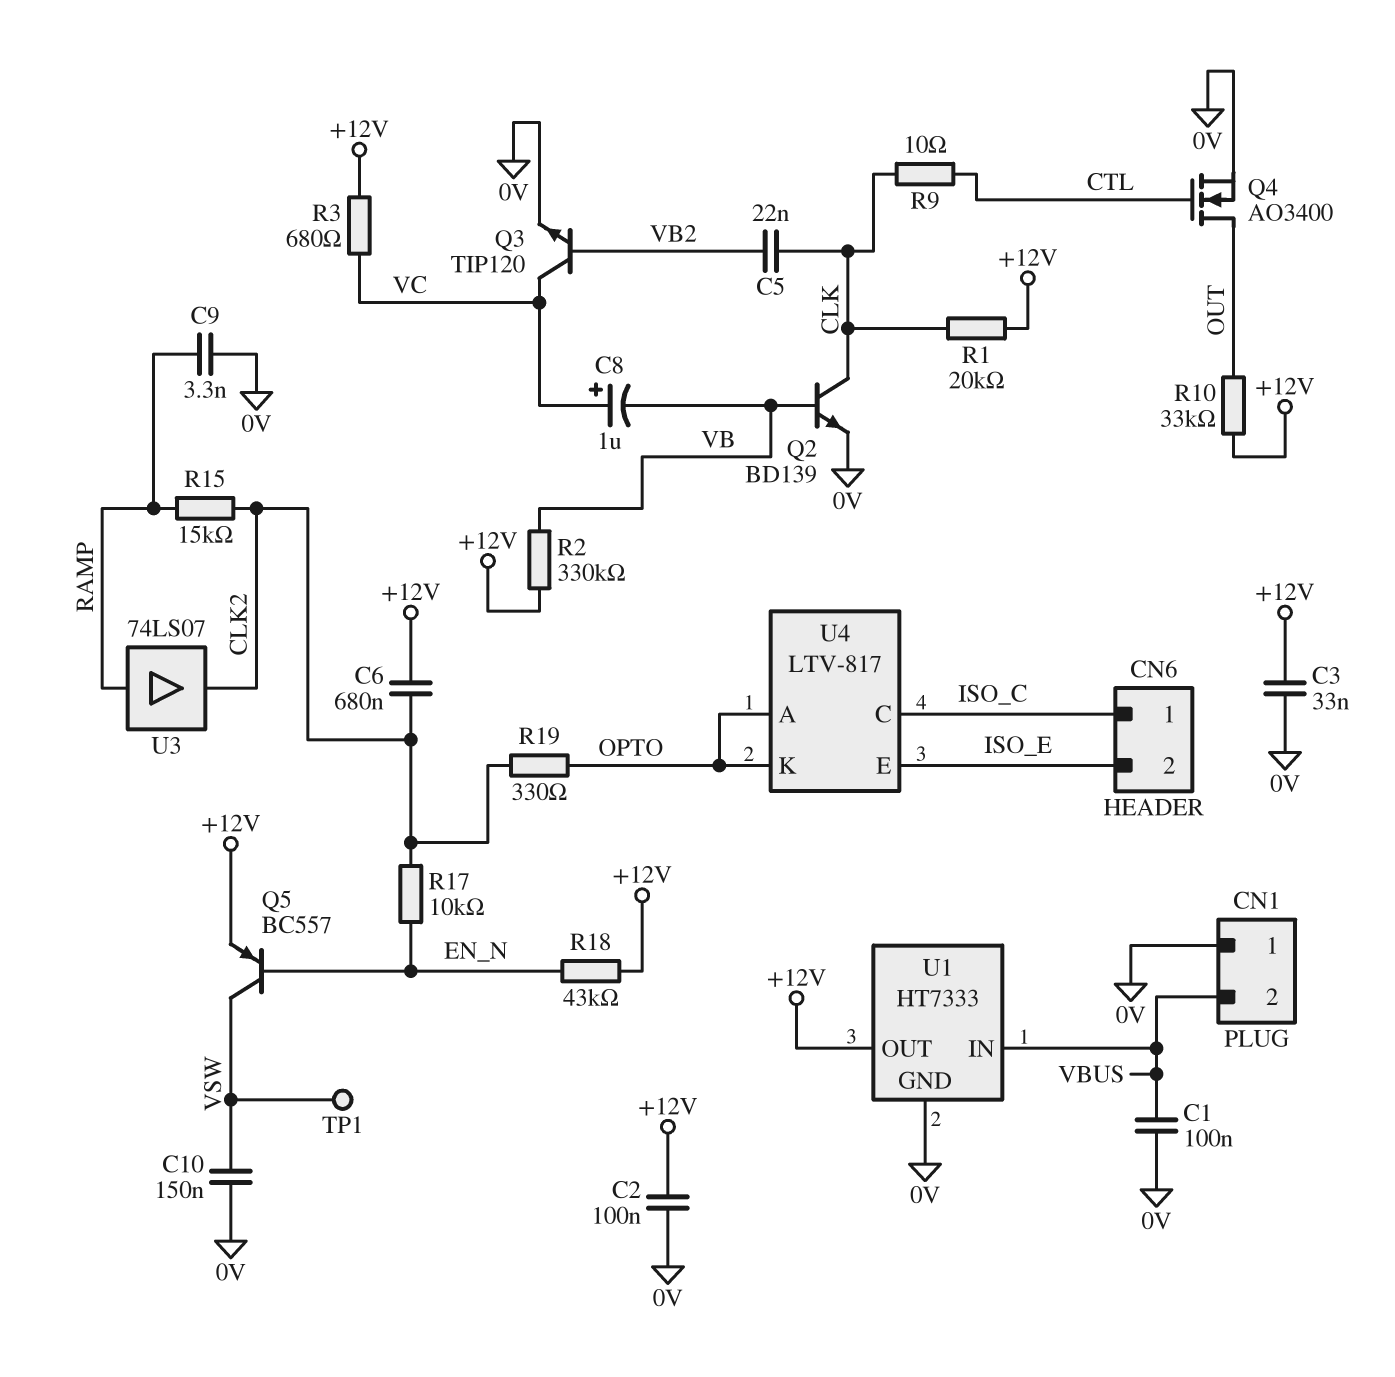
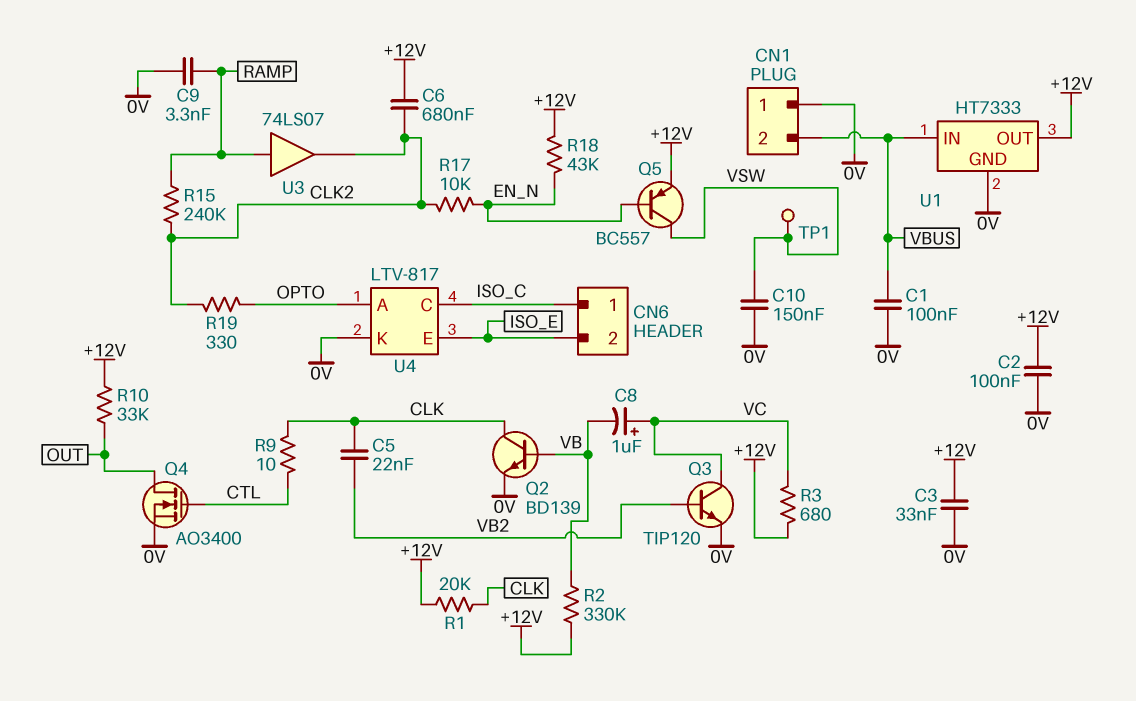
R15: 15k (CLK2, RAMP) -> 240k (CLK2, RAMP)
U4 pin K: OPTO -> 0V

